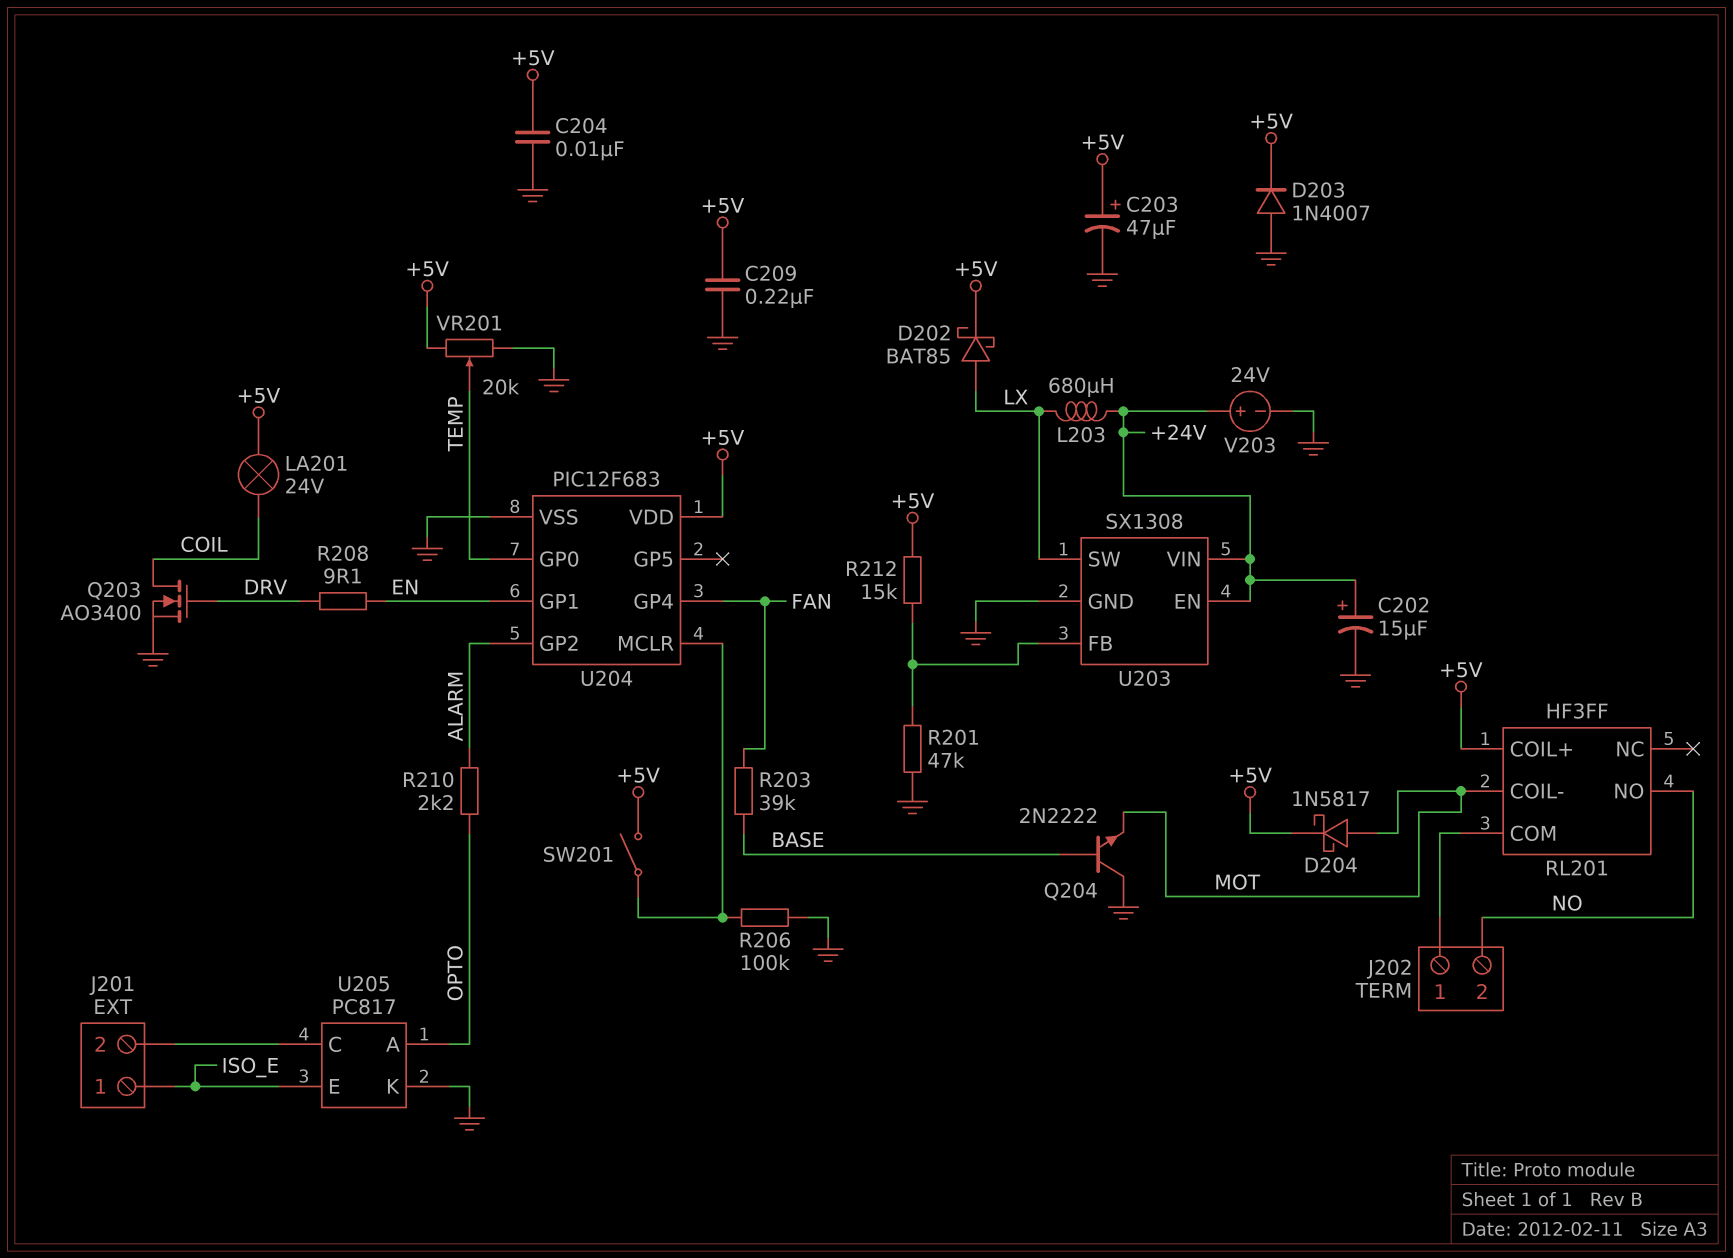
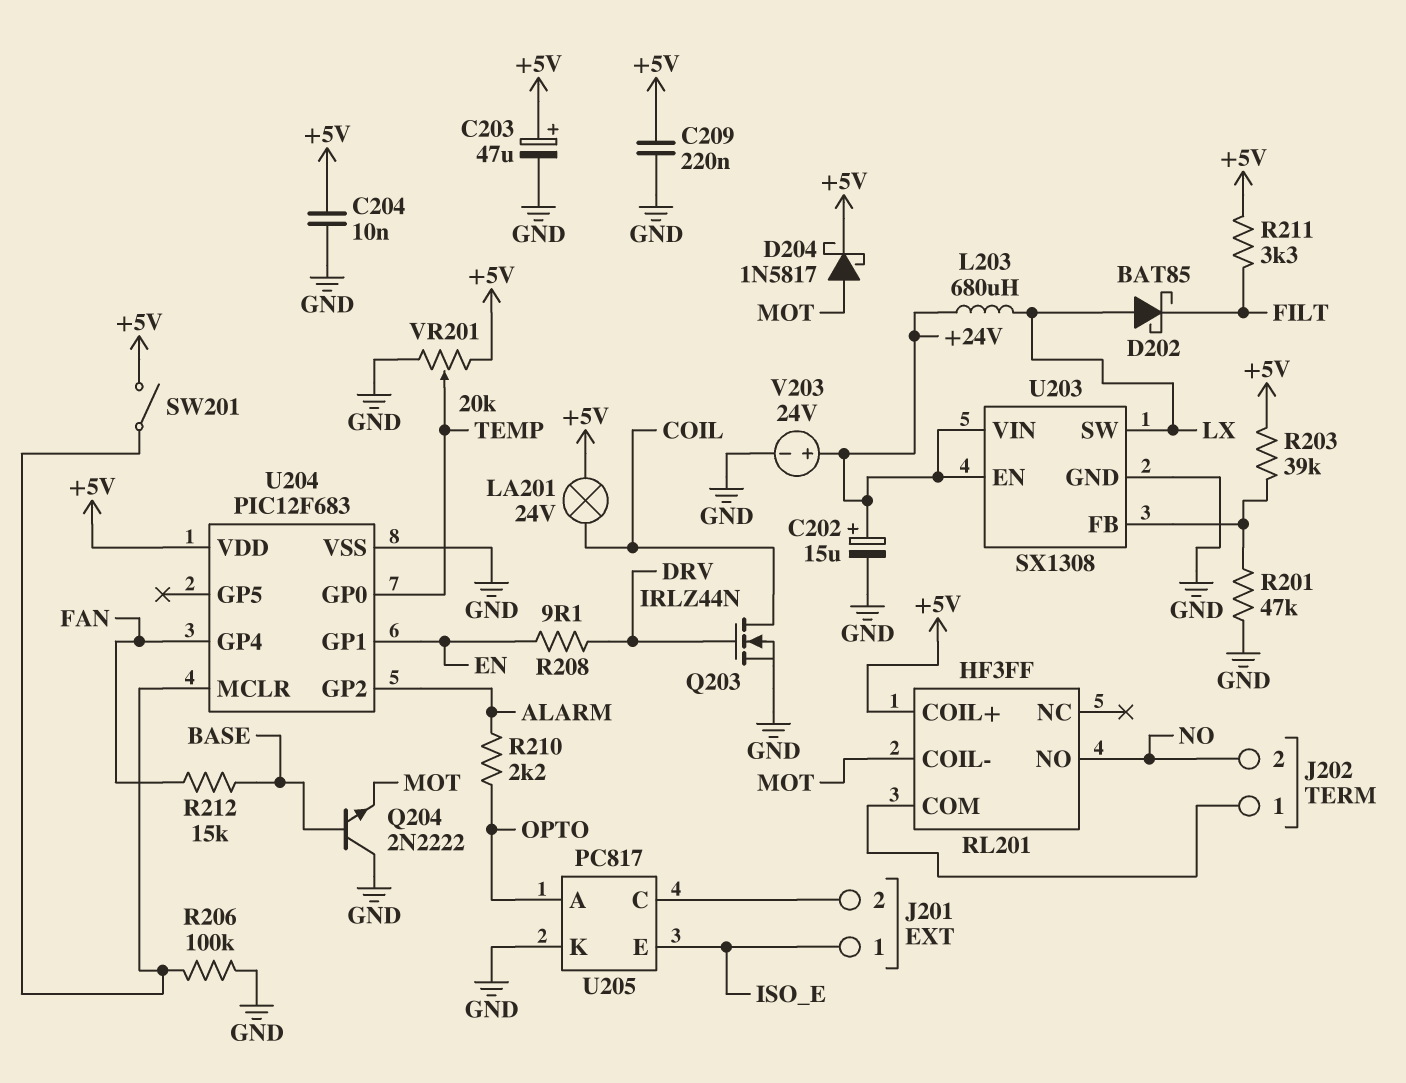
D202: schottky BAT85 (A LX, K +5V) -> schottky BAT85 (A LX, K FILT)
D203: diode 1N4007 (A GND, K +5V) -> none
Q203: NMOS AO3400 (G DRV, D COIL, S GND) -> NMOS IRLZ44N (G DRV, D COIL, S GND)
R203: 39k (BASE, FAN) -> 39k (+5V, U203/FB)
R211: none -> 3.3k (+5V, FILT)
R212: 15k (+5V, U203/FB) -> 15k (BASE, FAN)

